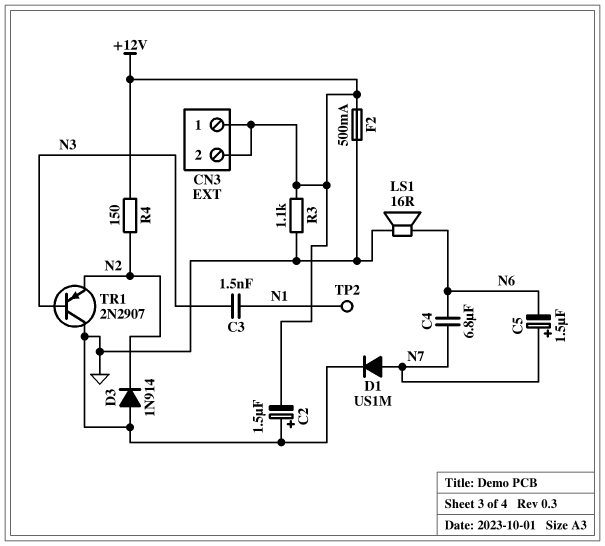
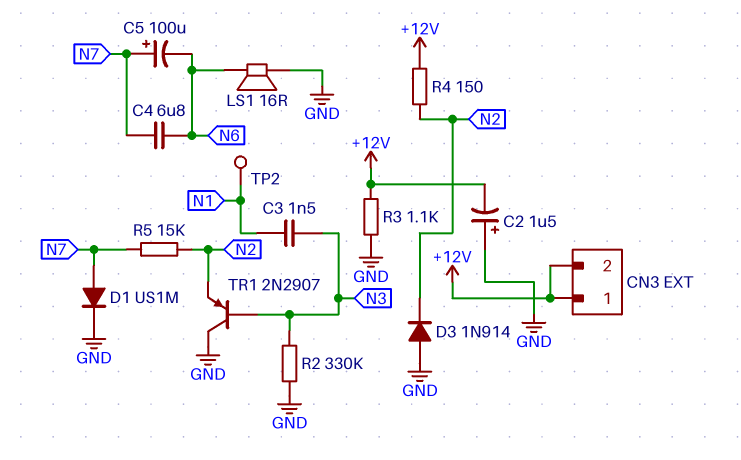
C5: 1.5uF (plus N7, minus N6) -> 100uF (plus N7, minus N6)
F2: 500mA (+12V, GND) -> none
R2: none -> 330k (GND, N3)
R5: none -> 15k (N2, N7)

